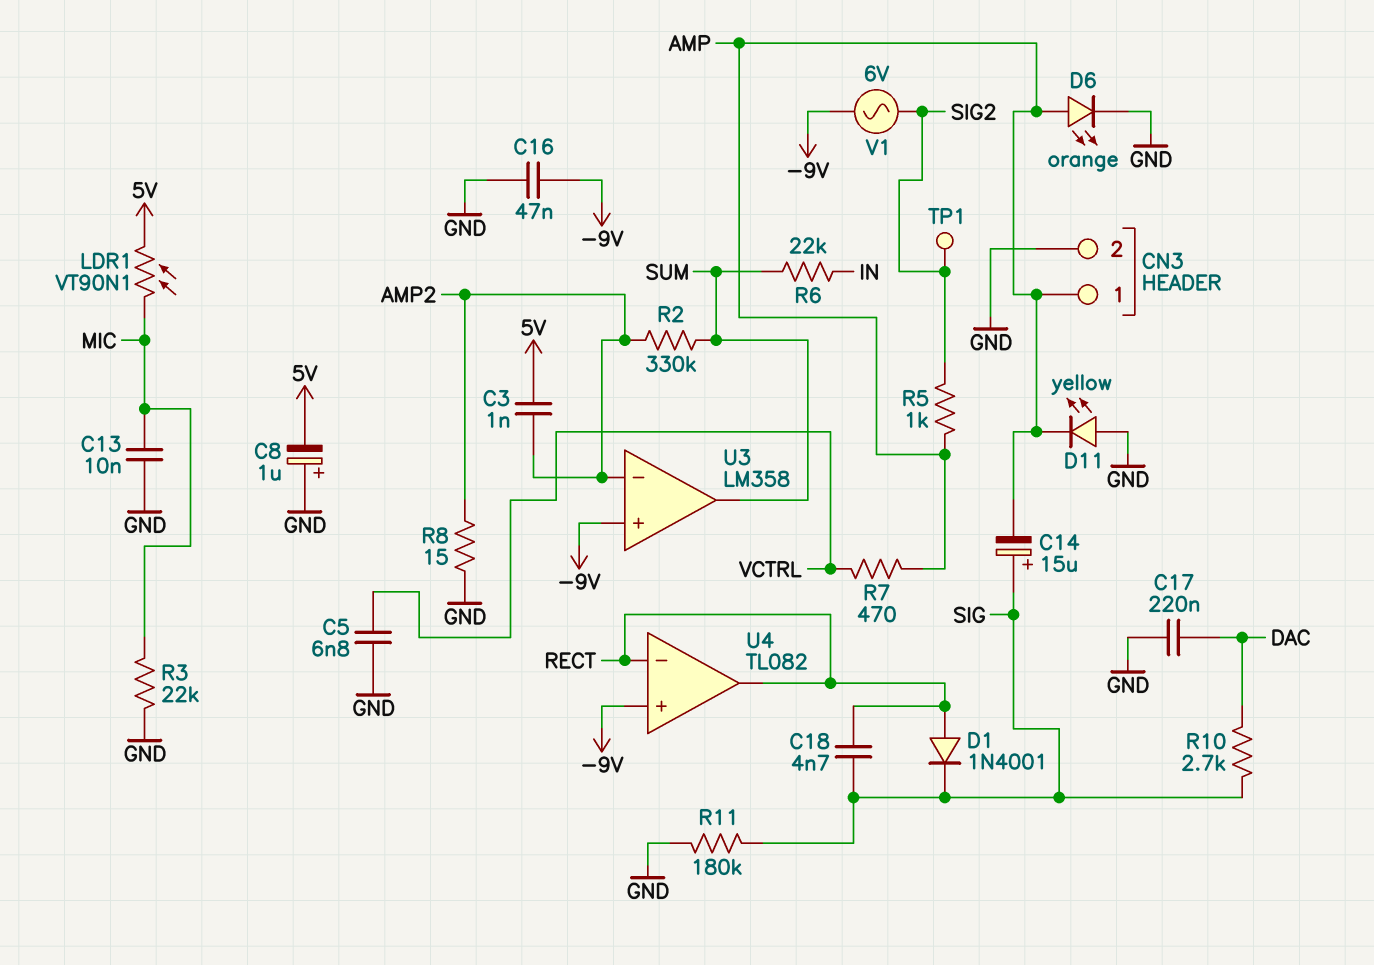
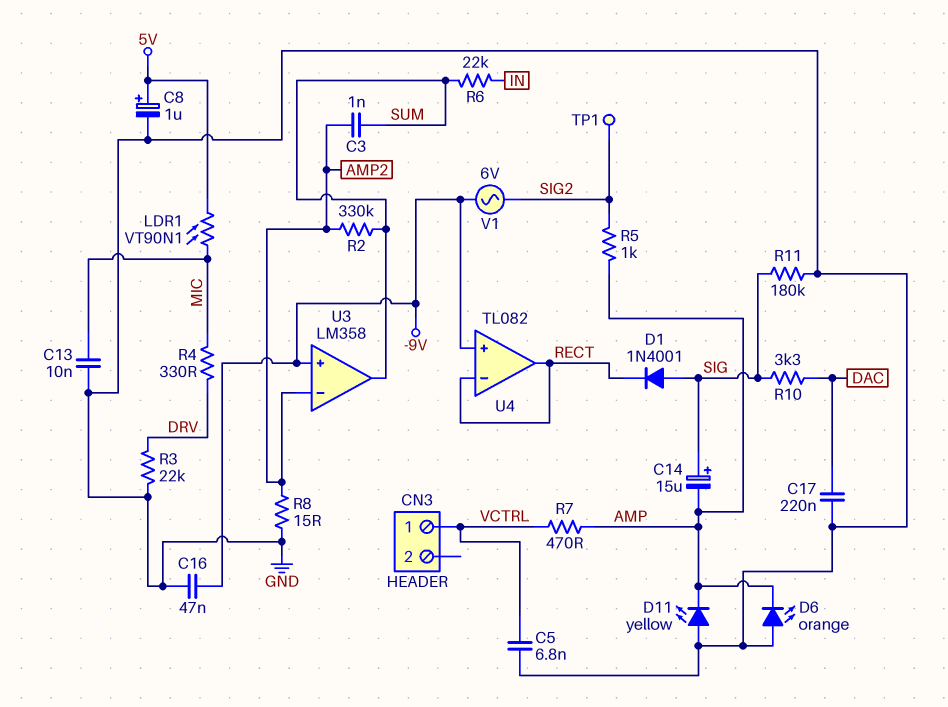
C3: 1nF (5V, AMP2) -> 1nF (AMP2, SUM)
C8: 1uF (plus GND, minus 5V) -> 1uF (plus 5V, minus GND)
C18: 4.7nF (RECT, SIG) -> none
CN3 pin 1: AMP -> VCTRL
CN3 pin 2: GND -> none
D1: diode 1N4001 (A RECT, K SIG) -> diode 1N4001 (A SIG, K RECT)
D6: LED orange (A AMP, K GND) -> LED orange (A GND, K AMP)
R3: 22k (GND, MIC) -> 22k (DRV, GND)
R4: none -> 330 (DRV, MIC)
R10: 2.7k (DAC, SIG) -> 3.3k (DAC, SIG)

